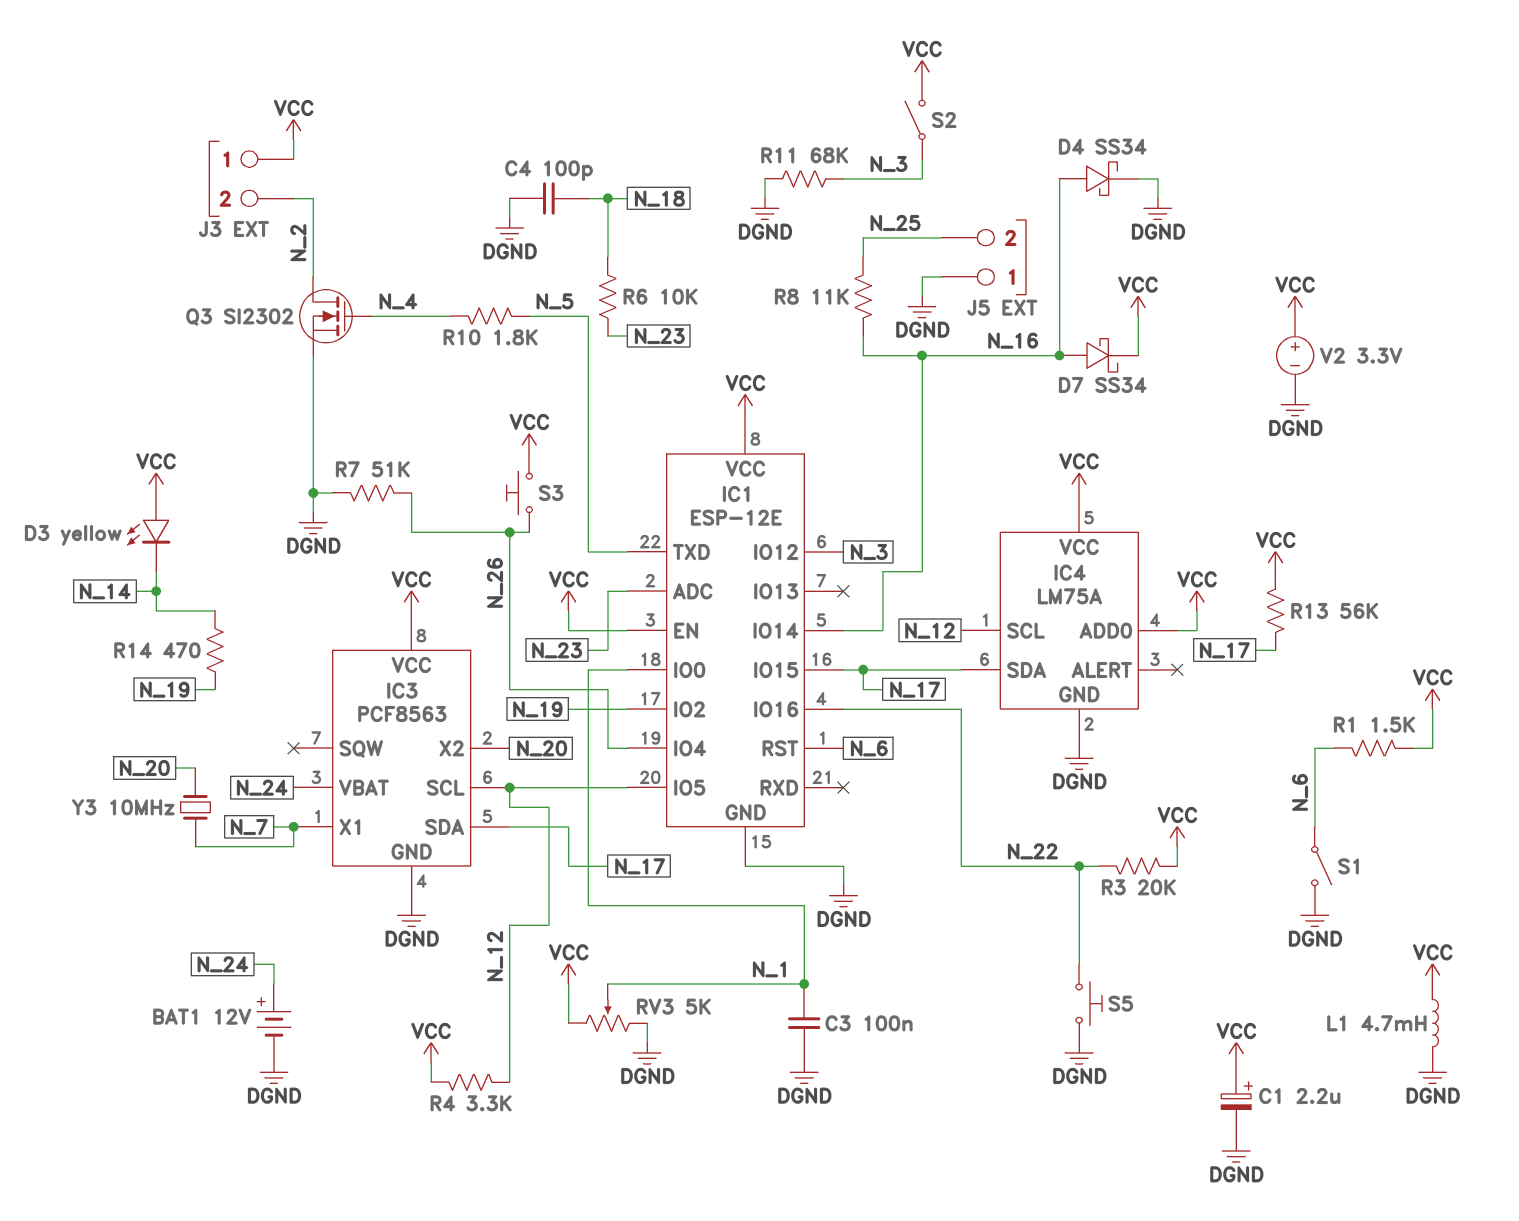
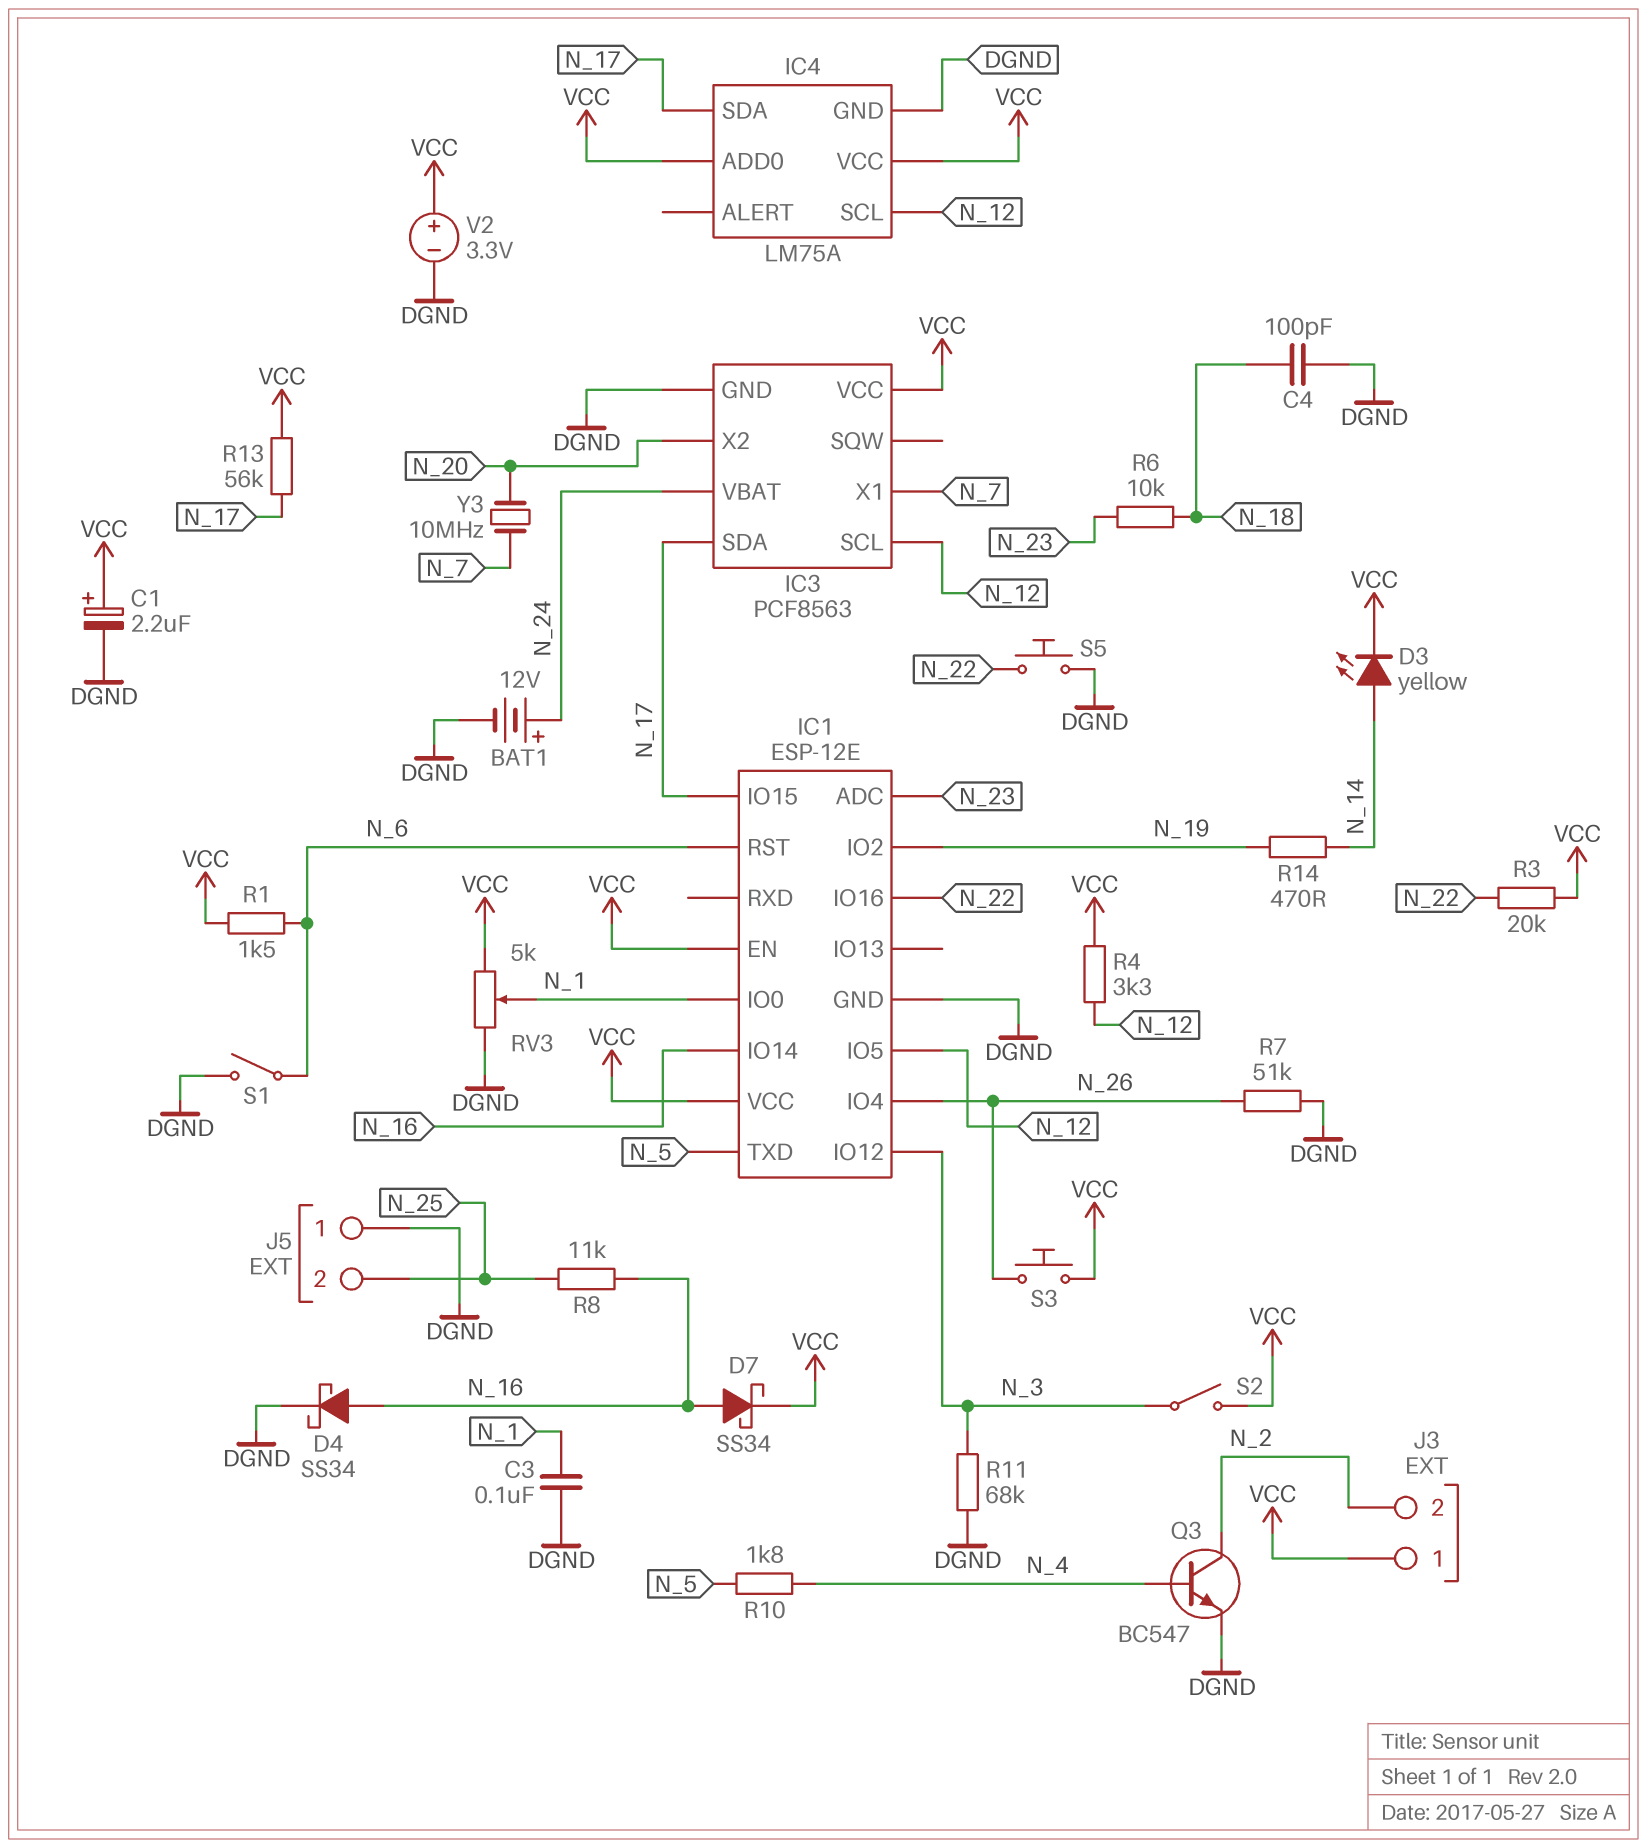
D3: LED yellow (A VCC, K N_14) -> LED yellow (A N_14, K VCC)
L1: 4.7mH (DGND, VCC) -> none
Q3: NMOS SI2302 (G N_4, D N_2, S DGND) -> NPN BC547 (B N_4, C N_2, E DGND)

